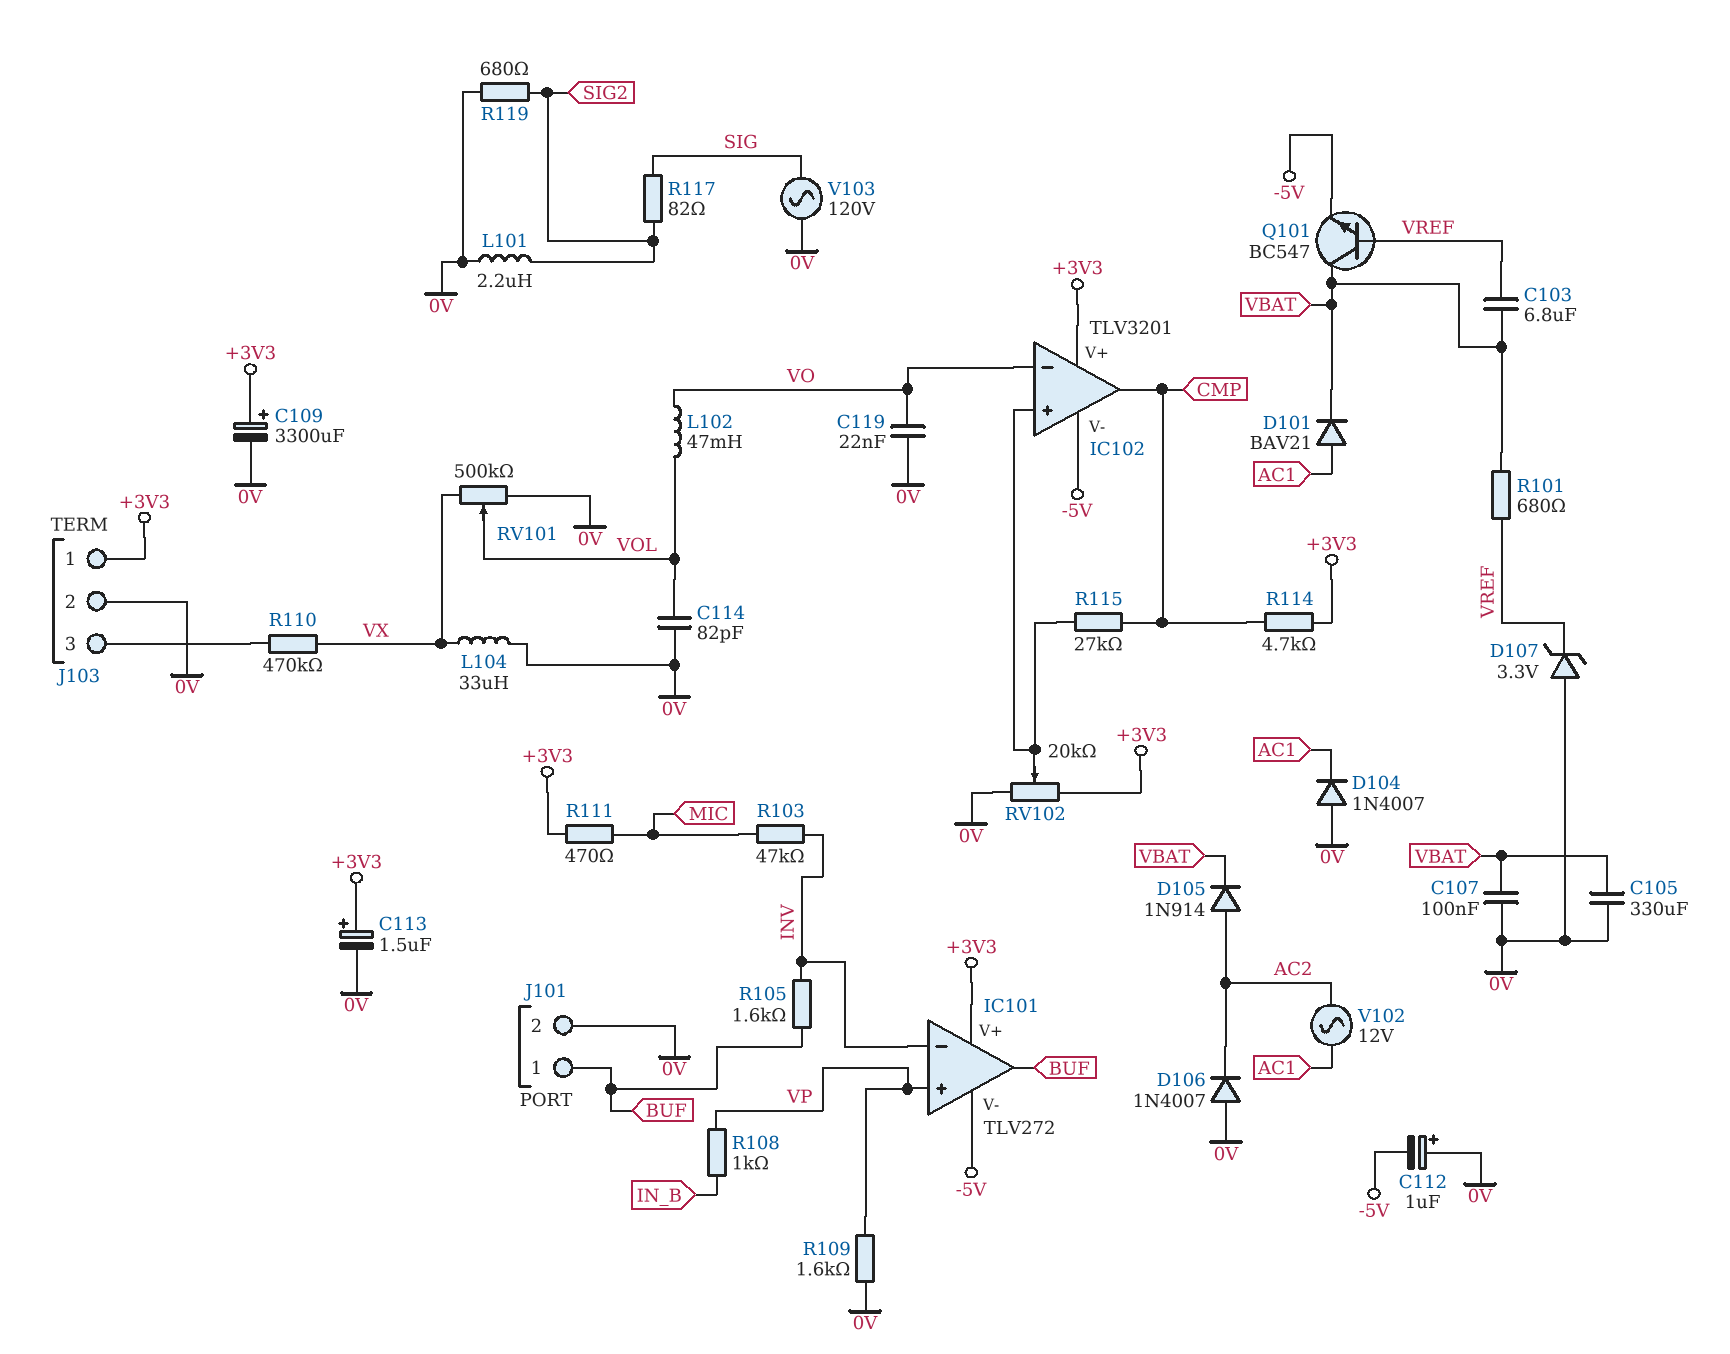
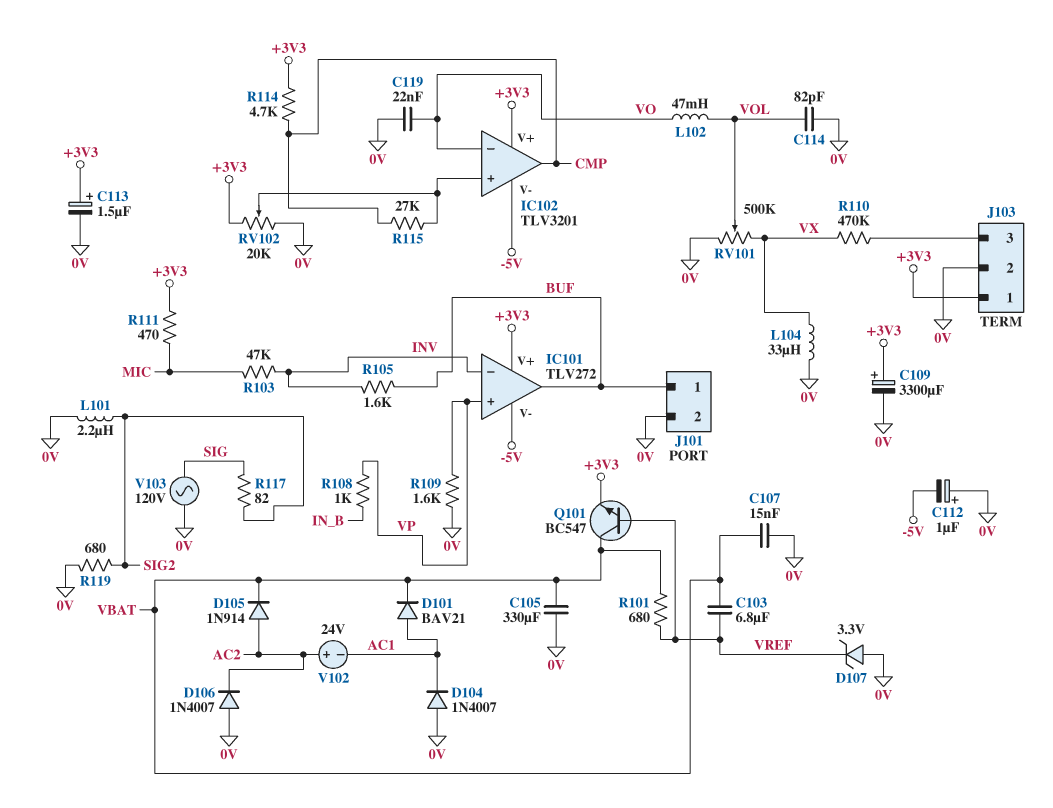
C107: 100nF (0V, VBAT) -> 15nF (0V, VBAT)
Q101: NPN BC547 (B VREF, C VBAT, E -5V) -> NPN BC547 (B VREF, C VBAT, E +3V3)
V102: AC 12V (AC1, AC2) -> 24V (plus AC2, minus AC1)

